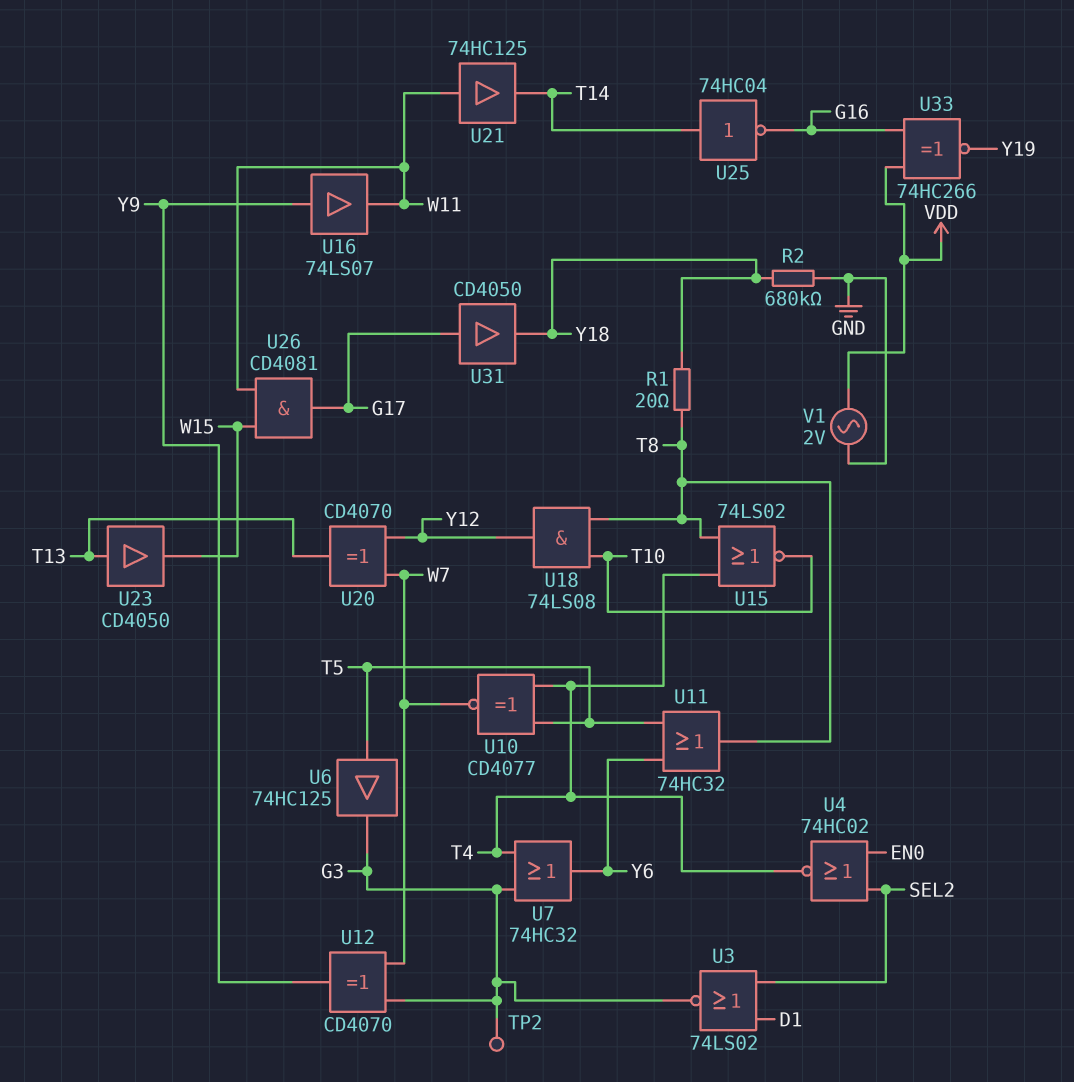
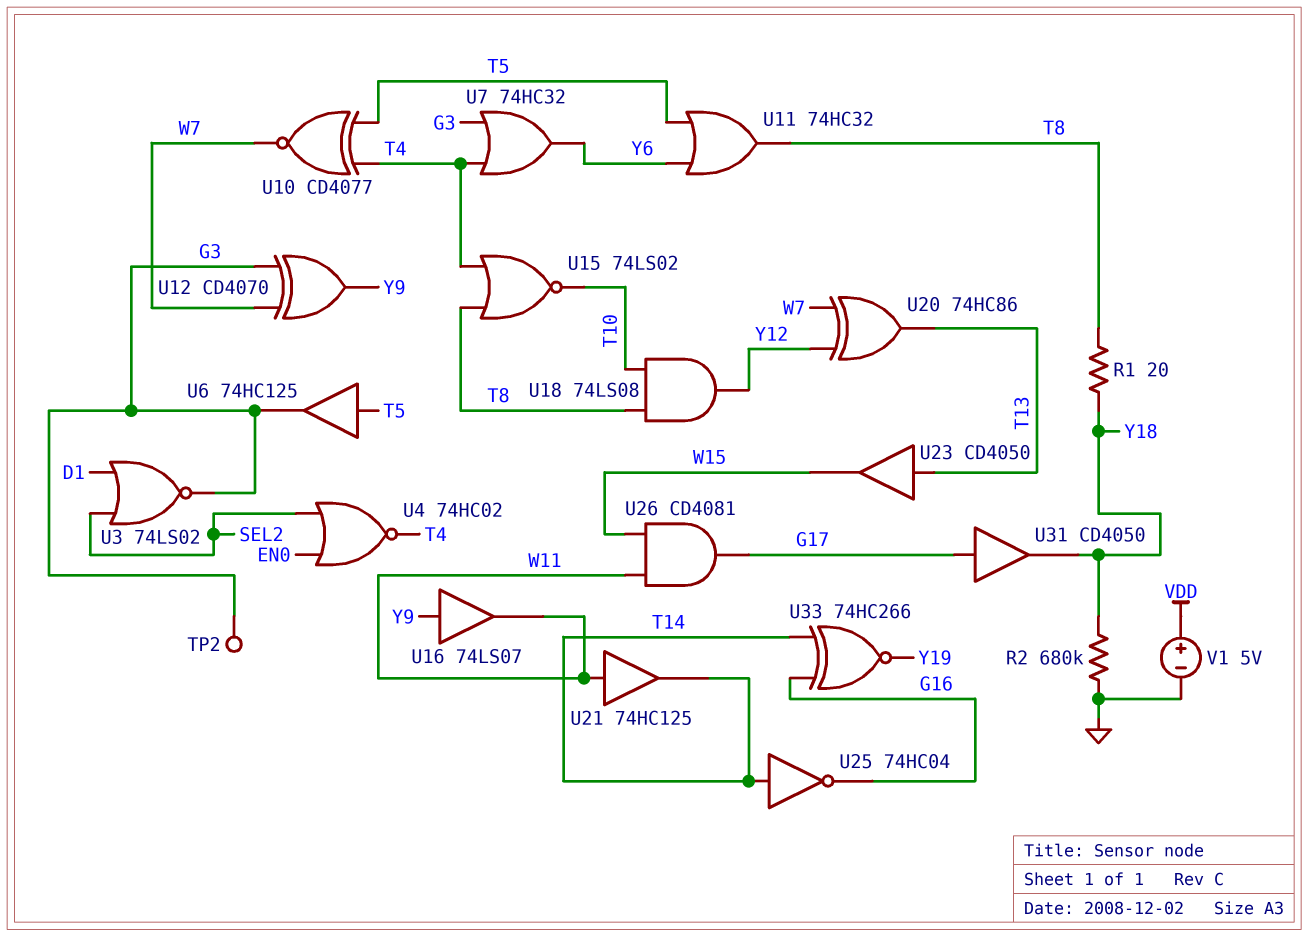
U20: XOR CD4070 (in W7, in Y12, out T13) -> XOR 74HC86 (in W7, in Y12, out T13)
U33: XNOR 74HC266 (in G16, in VDD, out Y19) -> XNOR 74HC266 (in G16, in T14, out Y19)
V1: AC 2V (GND, VDD) -> 5V (plus VDD, minus GND)

